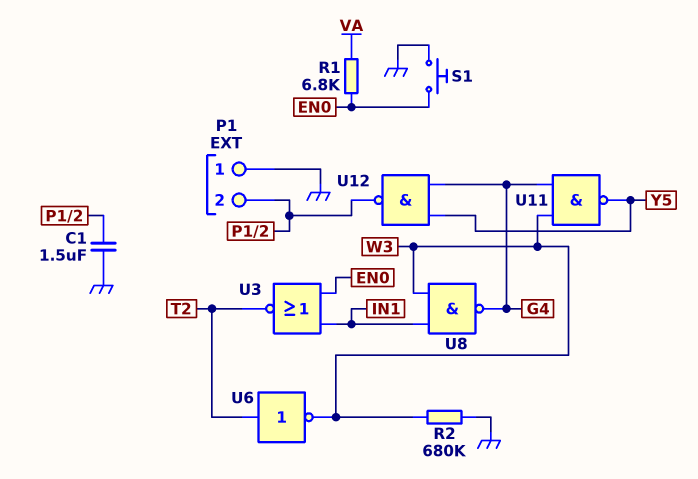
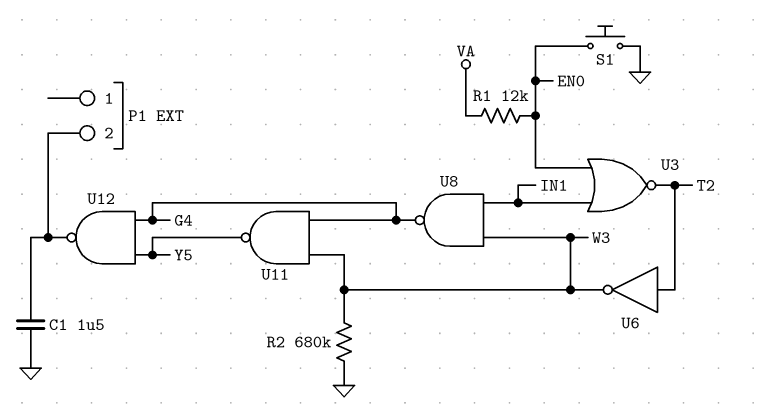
P1 pin 1: GND -> none
R1: 6.8k (EN0, VA) -> 12k (EN0, VA)

